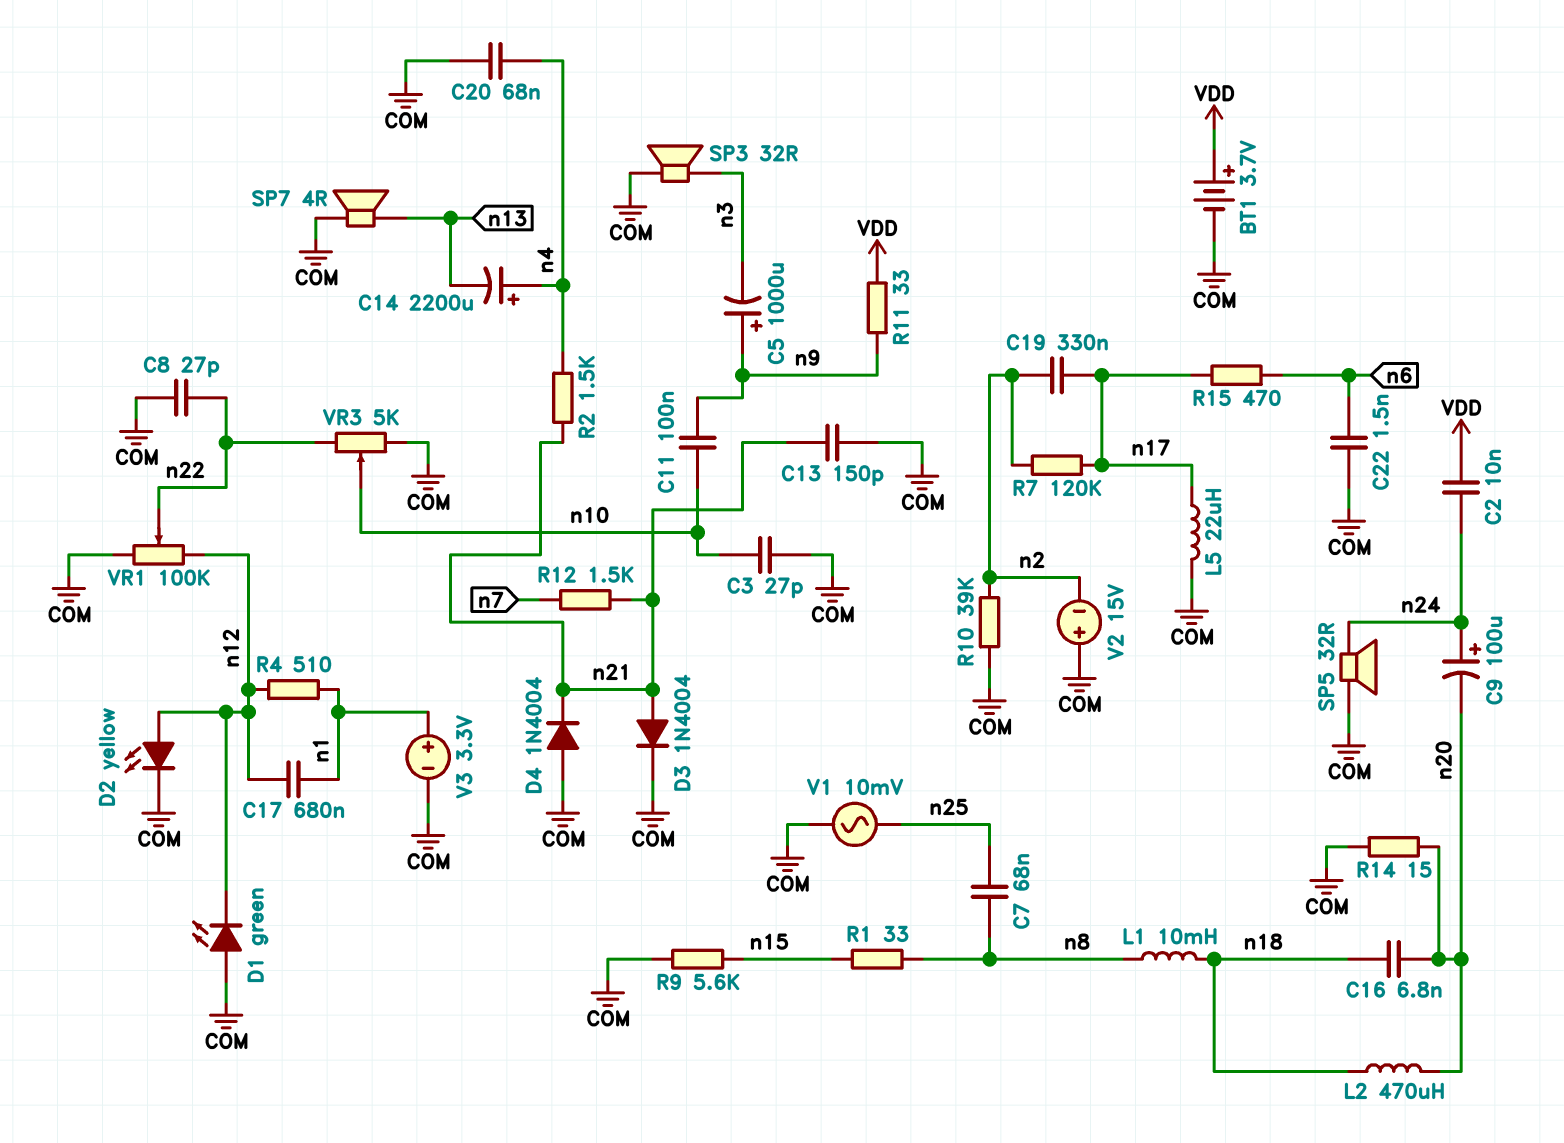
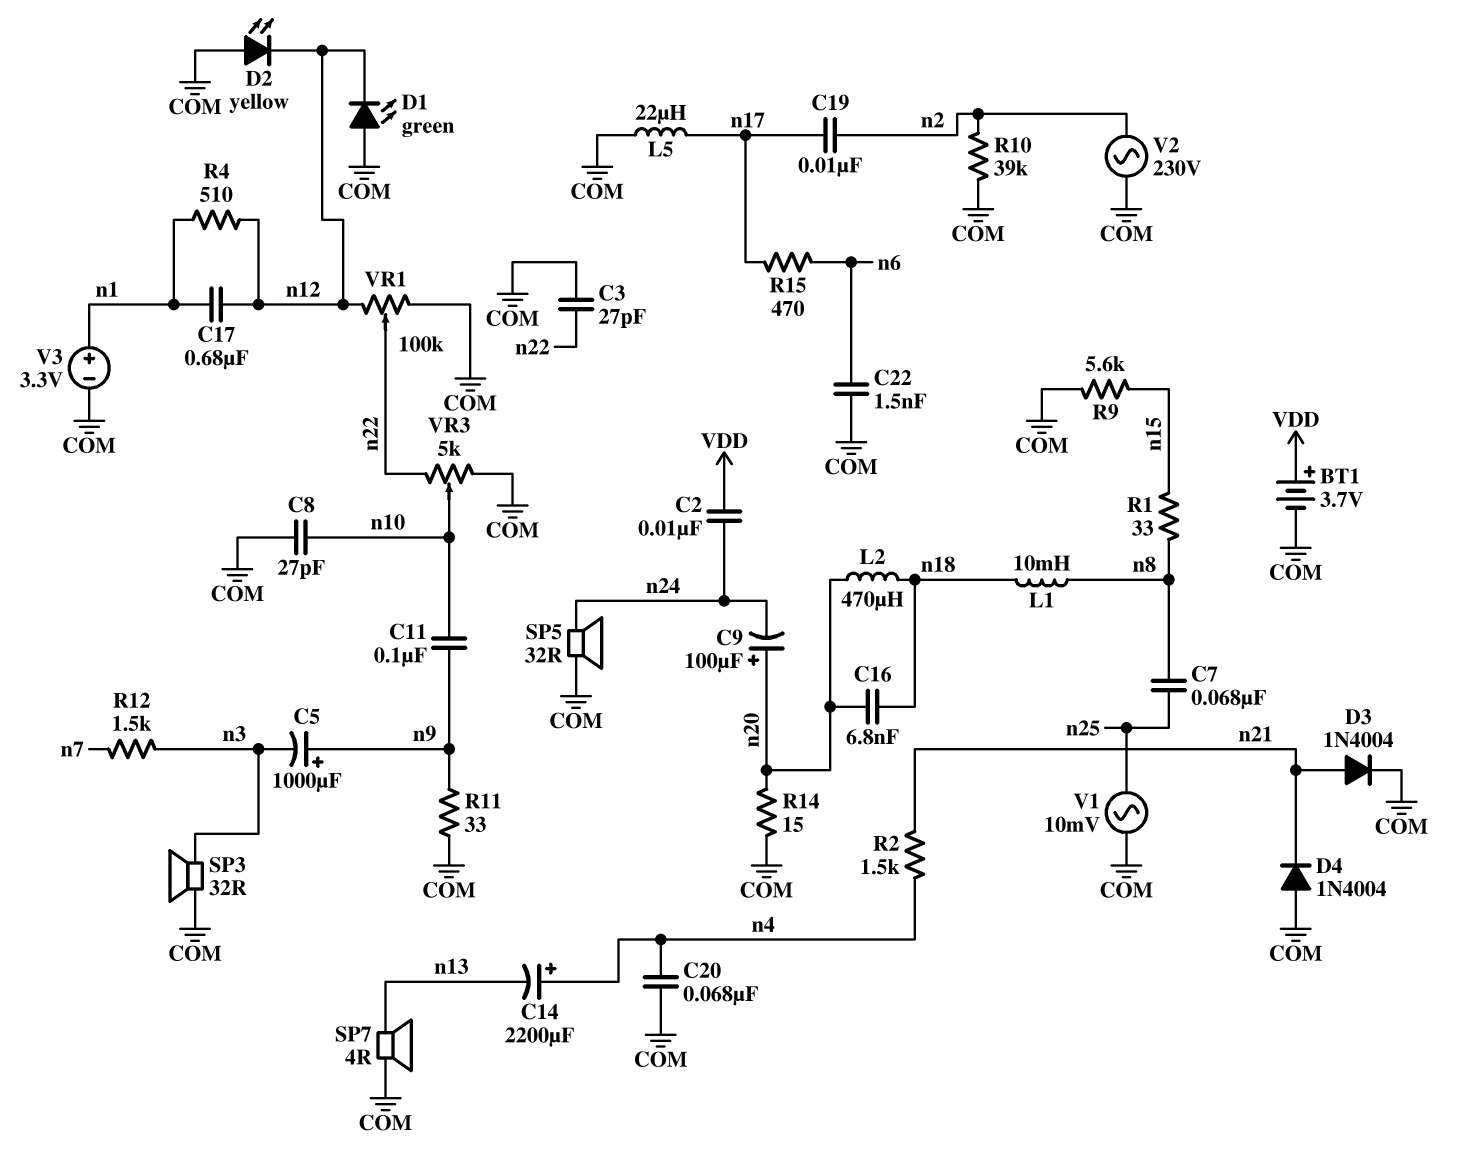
C3: 27pF (COM, n10) -> 27pF (COM, n22)
C8: 27pF (COM, n22) -> 27pF (COM, n10)
C9: 100uF (plus n24, minus n20) -> 100uF (plus n20, minus n24)
C13: 150pF (COM, n21) -> none
C19: 330nF (n2, n17) -> 10nF (n2, n17)
D2: LED yellow (A n12, K COM) -> LED yellow (A COM, K n12)
R7: 120k (n2, n17) -> none
R11: 33 (VDD, n9) -> 33 (COM, n9)
R12: 1.5k (n7, n21) -> 1.5k (n3, n7)
V2: 15V (plus COM, minus n2) -> AC 230V (COM, n2)

